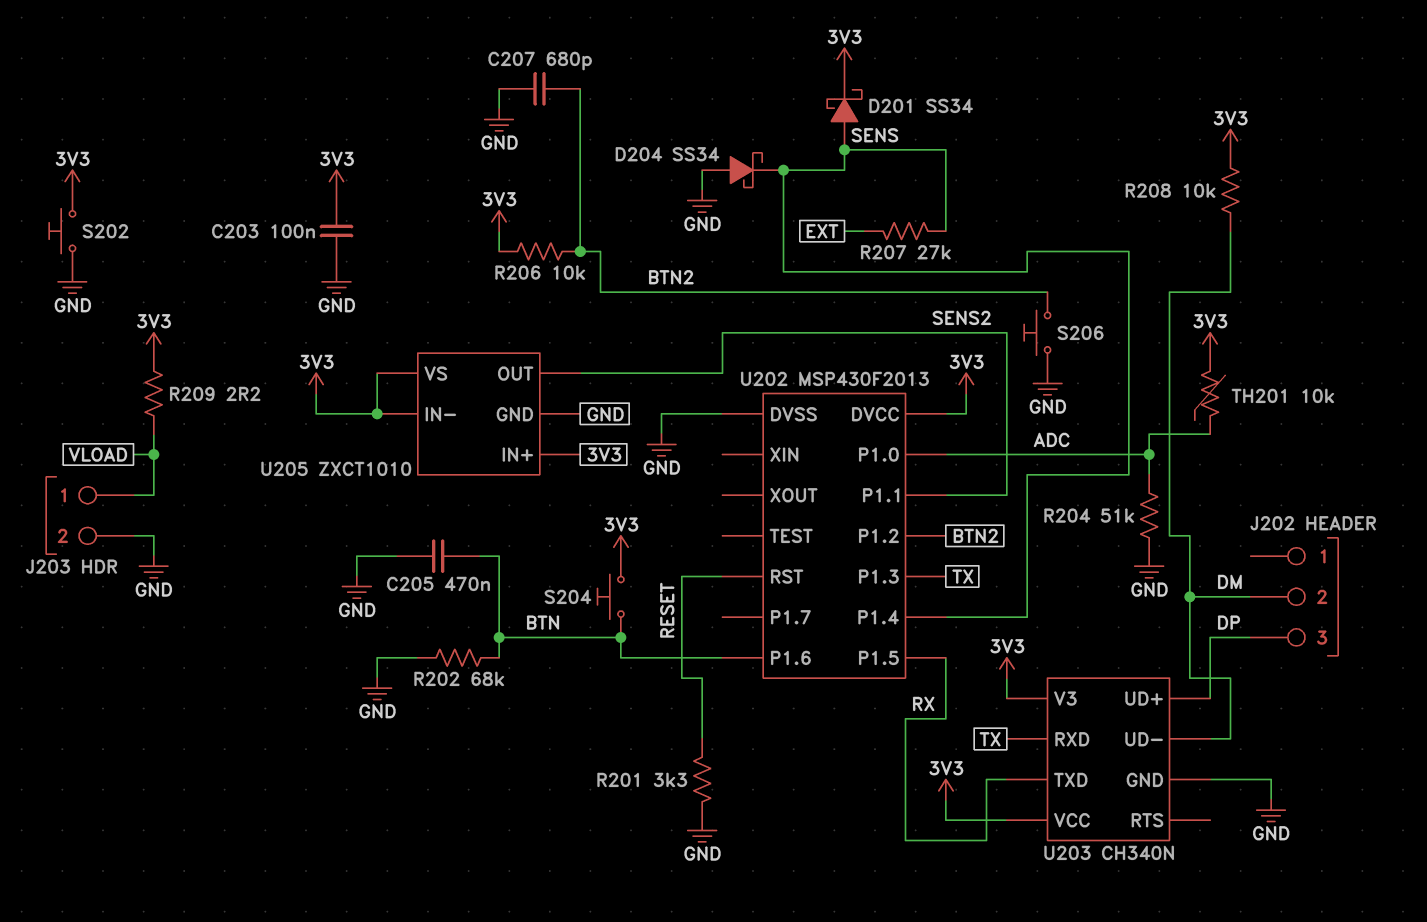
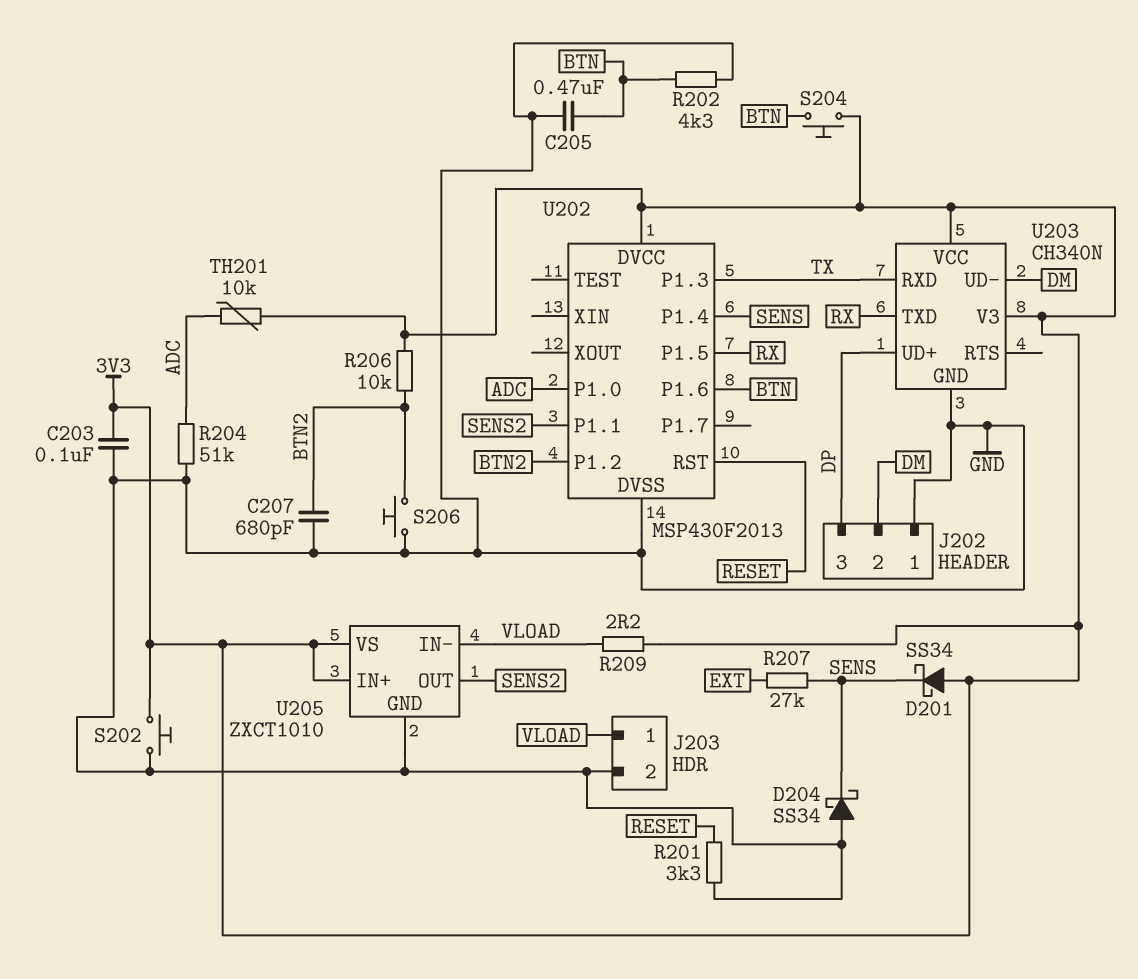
D201: schottky SS34 (A SENS, K 3V3) -> schottky SS34 (A 3V3, K SENS)
J202 pin 1: none -> GND
R202: 68k (BTN, GND) -> 4.3k (BTN, GND)
R208: 10k (3V3, DM) -> none
U205 pin IN-: 3V3 -> VLOAD

